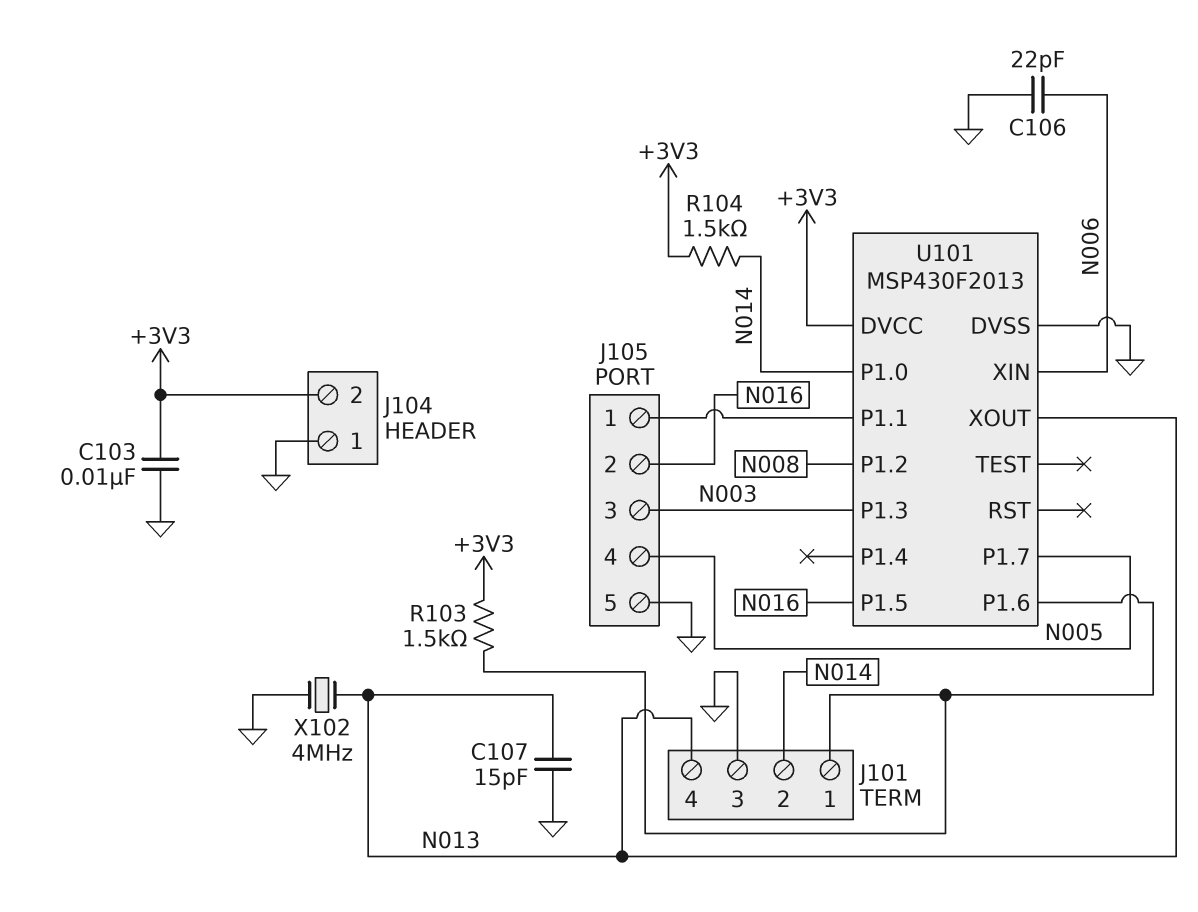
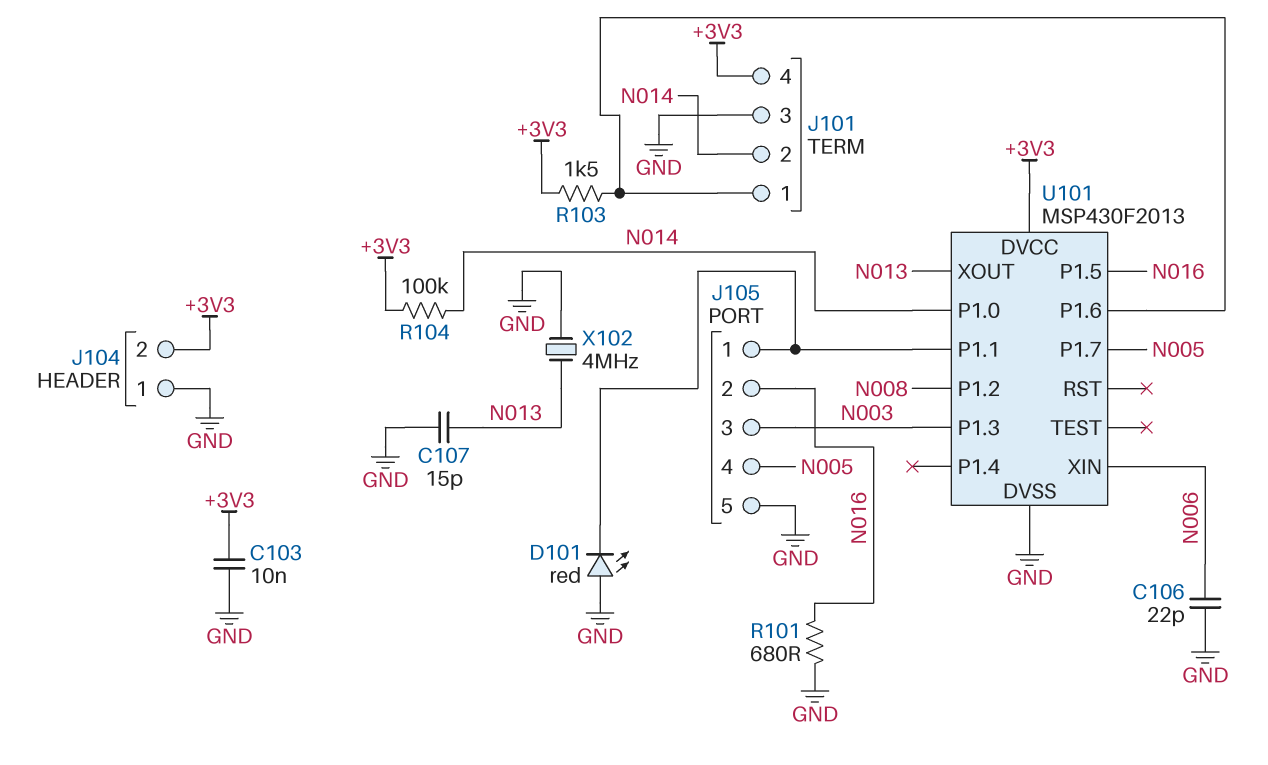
D101: none -> LED red (A GND, K J105/1)
J101 pin 4: N013 -> +3V3
R101: none -> 680 (GND, N016)
R104: 1.5k (+3V3, N014) -> 100k (+3V3, N014)

